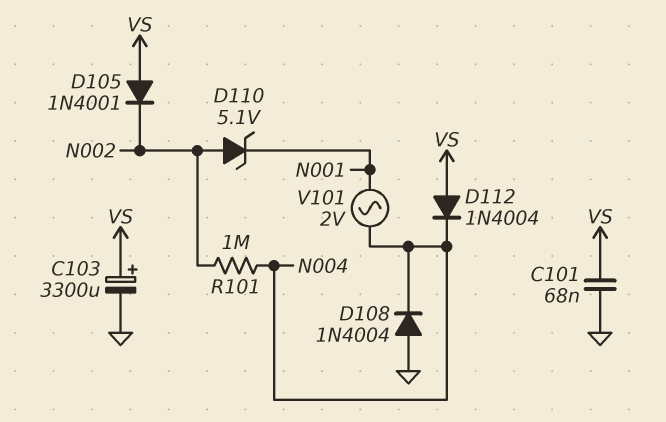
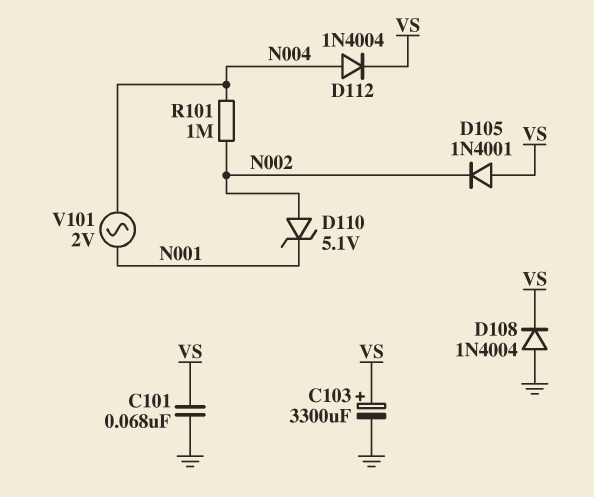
D108: diode 1N4004 (A GND, K N004) -> diode 1N4004 (A GND, K VS)
D112: diode 1N4004 (A VS, K N004) -> diode 1N4004 (A N004, K VS)

